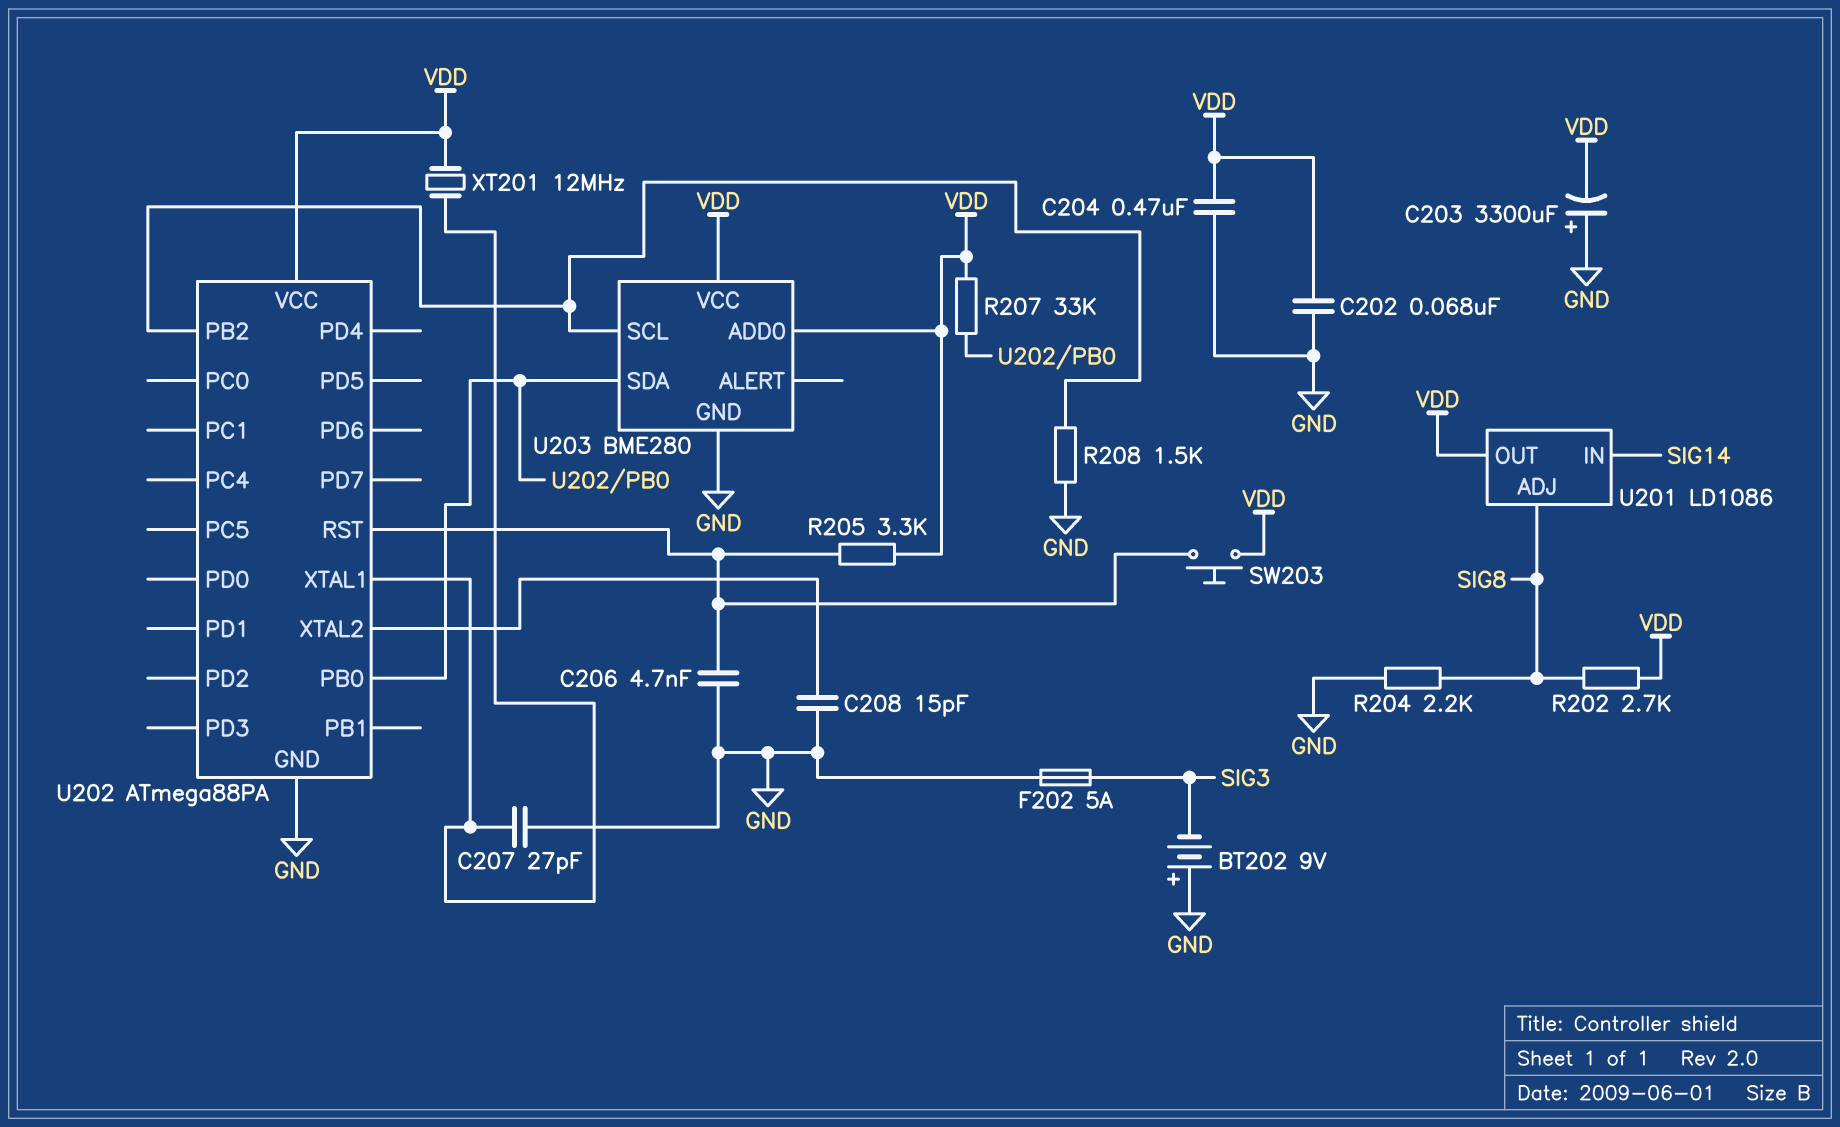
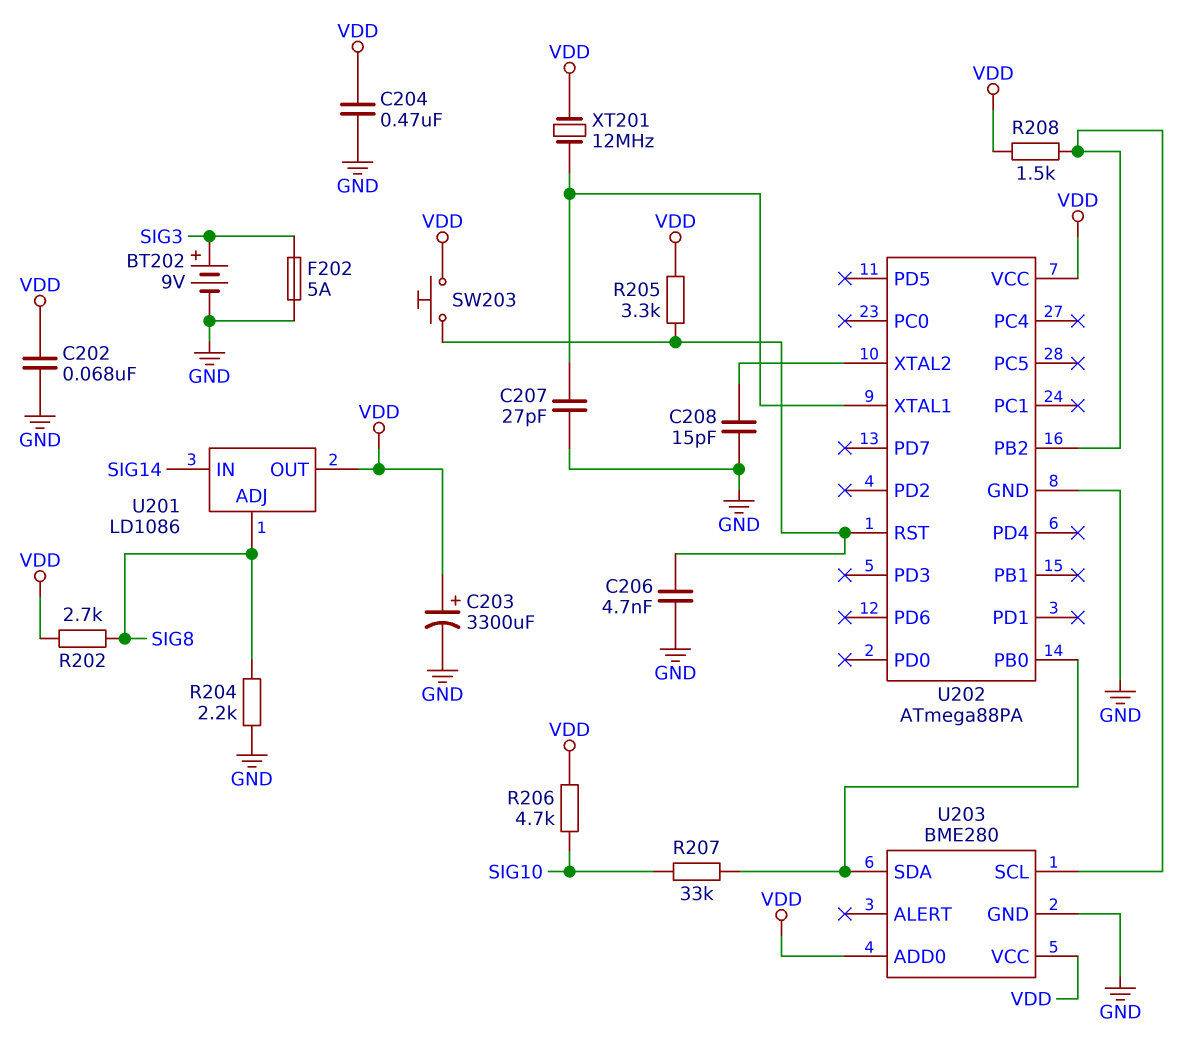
BT202: 9V (plus GND, minus SIG3) -> 9V (plus SIG3, minus GND)
C203: 3300uF (plus GND, minus VDD) -> 3300uF (plus VDD, minus GND)
R206: none -> 4.7k (SIG10, VDD)
R207: 33k (U202/PB0, VDD) -> 33k (SIG10, U202/PB0)
R208: 1.5k (GND, U202/PB2) -> 1.5k (U202/PB2, VDD)

